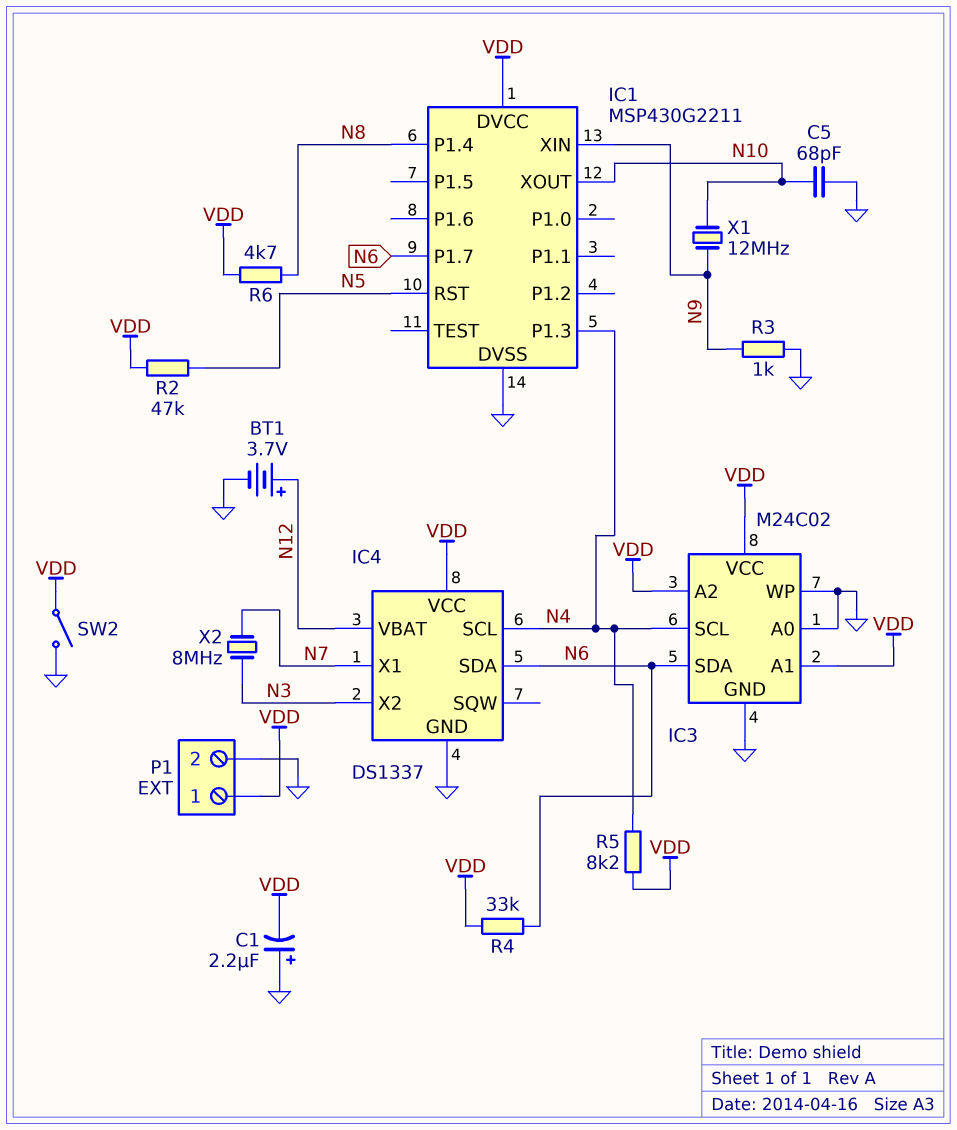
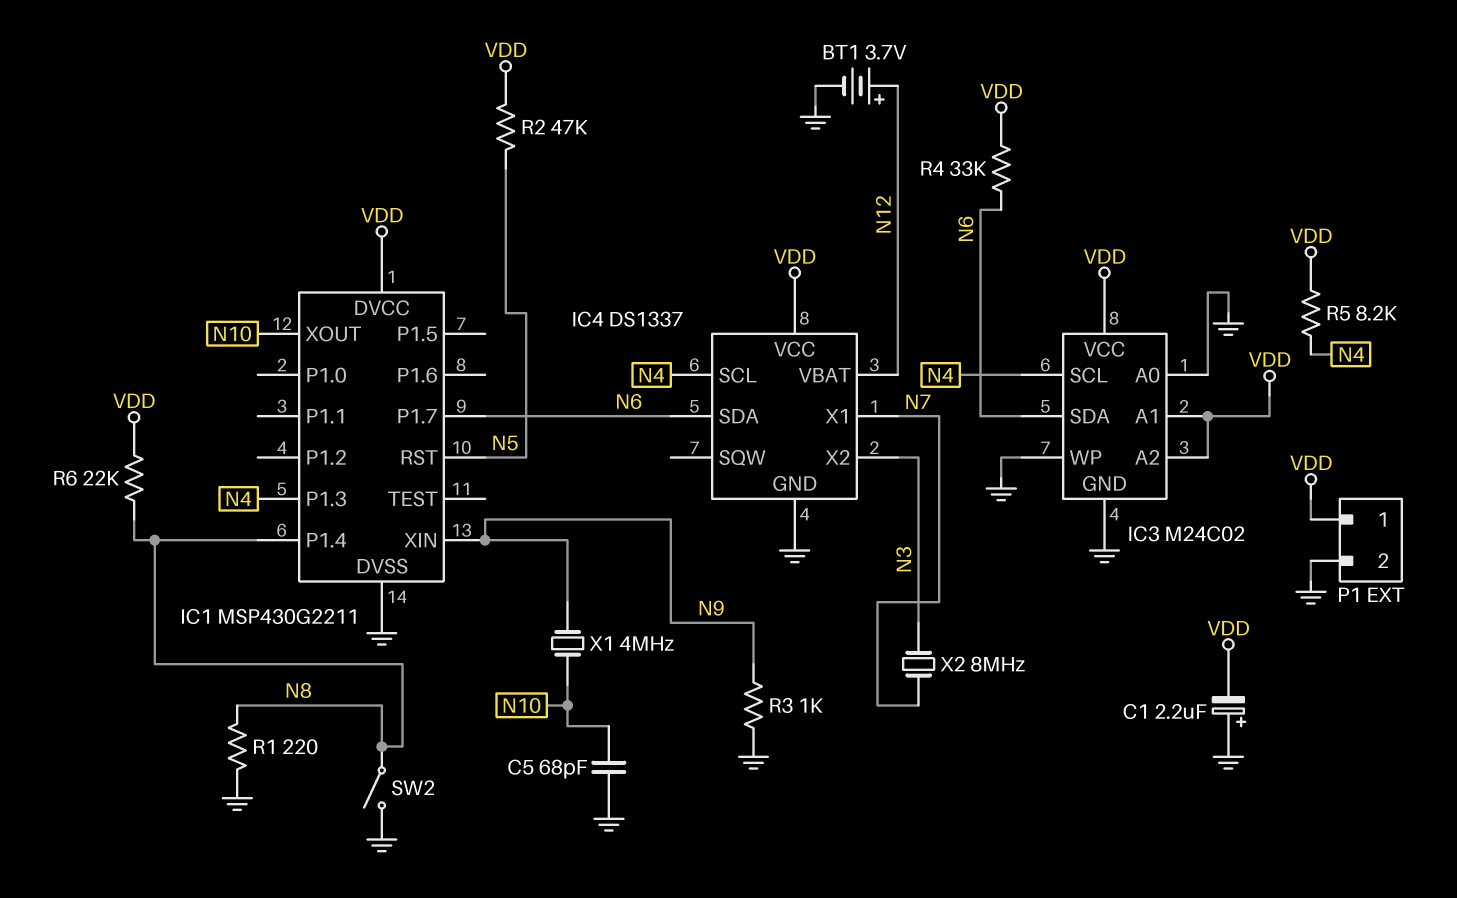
R1: none -> 220 (GND, N8)
R6: 4.7k (N8, VDD) -> 22k (N8, VDD)
SW2: switch (GND, VDD) -> switch (GND, N8)
X1: 12MHz (N9, N10) -> 4MHz (N9, N10)

